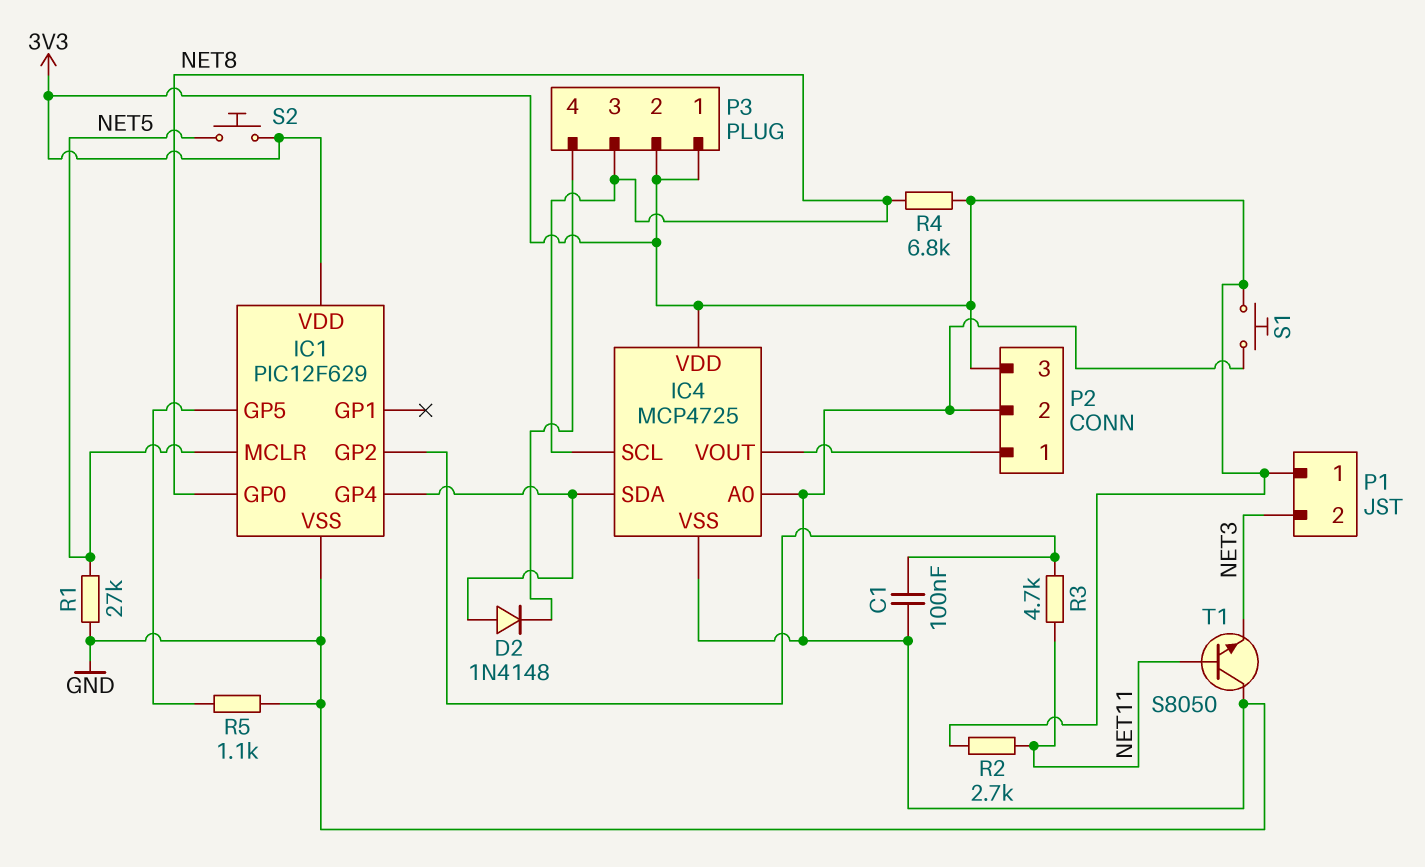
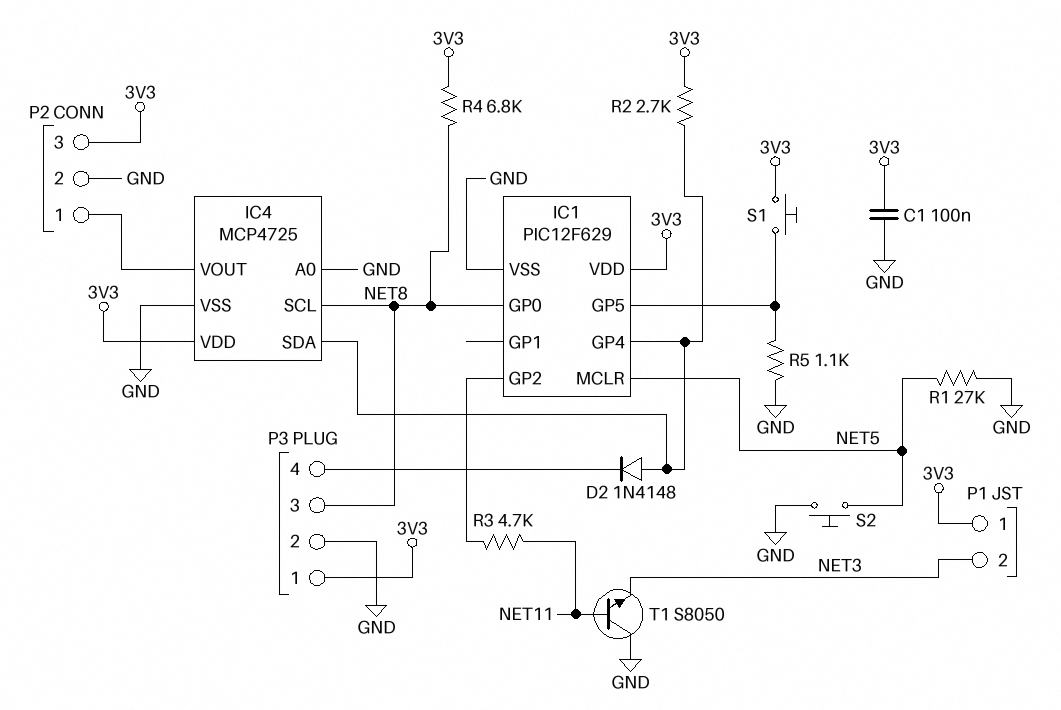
C1: 100nF (GND, IC1/GP2) -> 100nF (3V3, GND)
P3 pin 2: 3V3 -> GND
R2: 2.7k (3V3, NET11) -> 2.7k (3V3, IC1/GP4)
S1: button (3V3, GND) -> button (3V3, IC1/GP5)
S2: button (3V3, NET5) -> button (GND, NET5)

